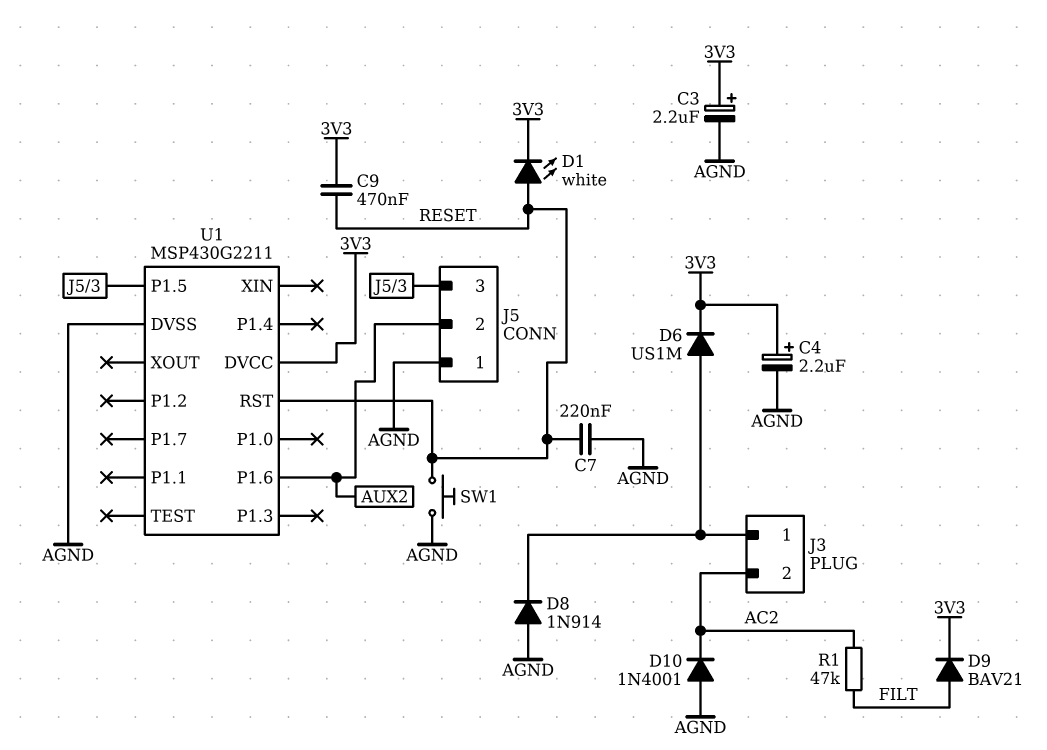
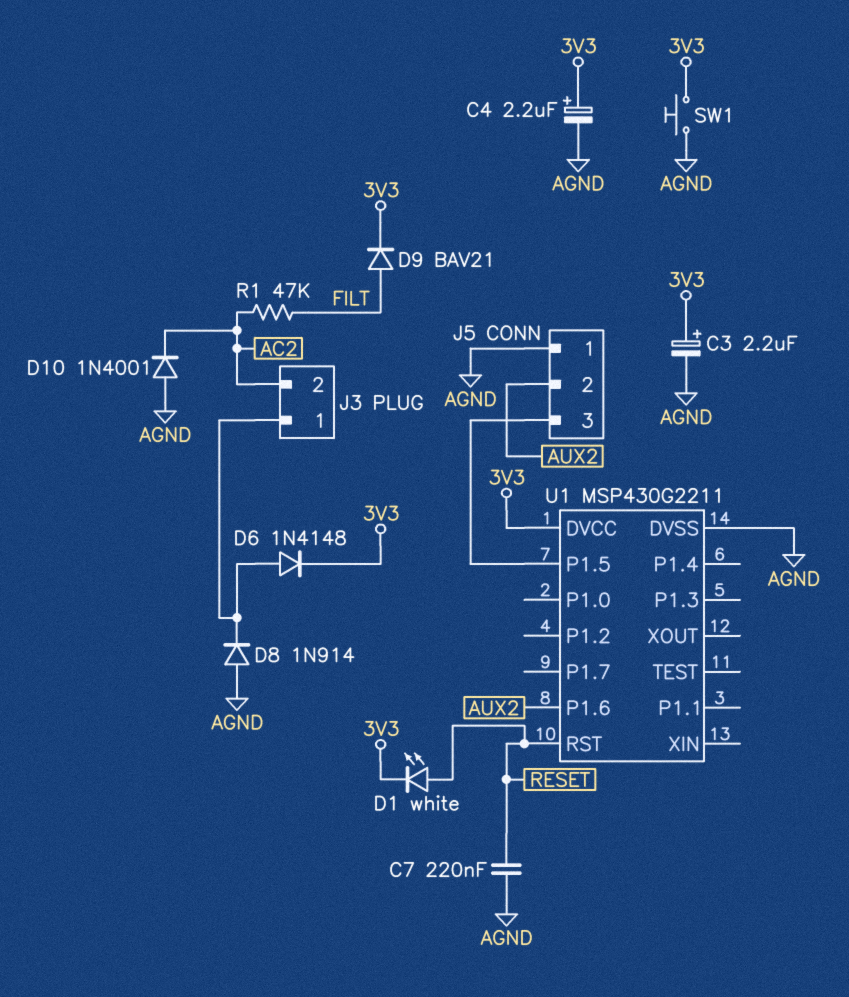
C9: 470nF (3V3, RESET) -> none
D6: diode US1M (A J3/1, K 3V3) -> diode 1N4148 (A J3/1, K 3V3)
SW1: button (AGND, RESET) -> button (3V3, AGND)

